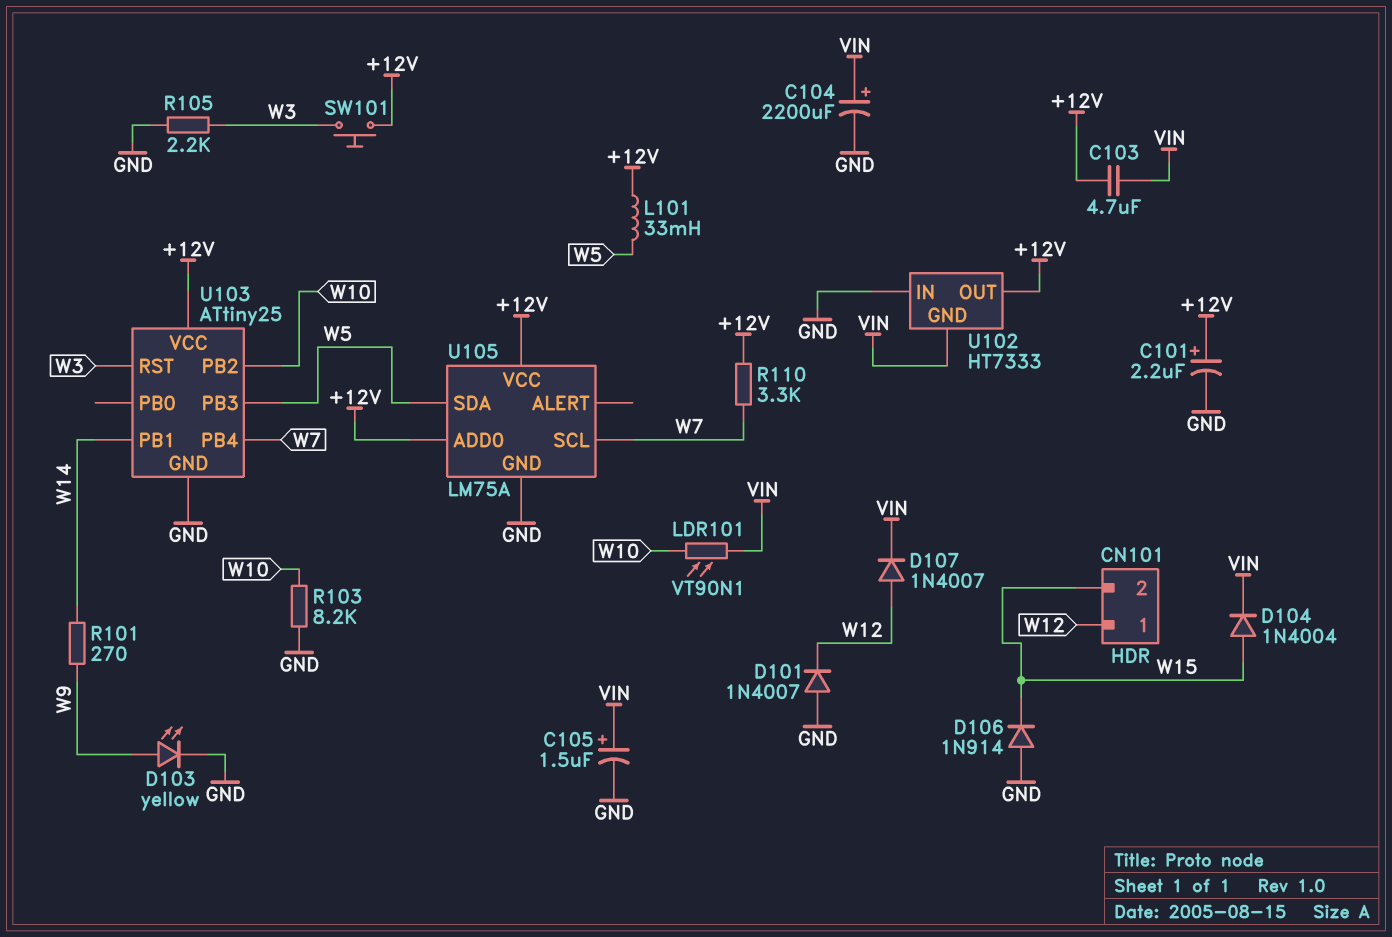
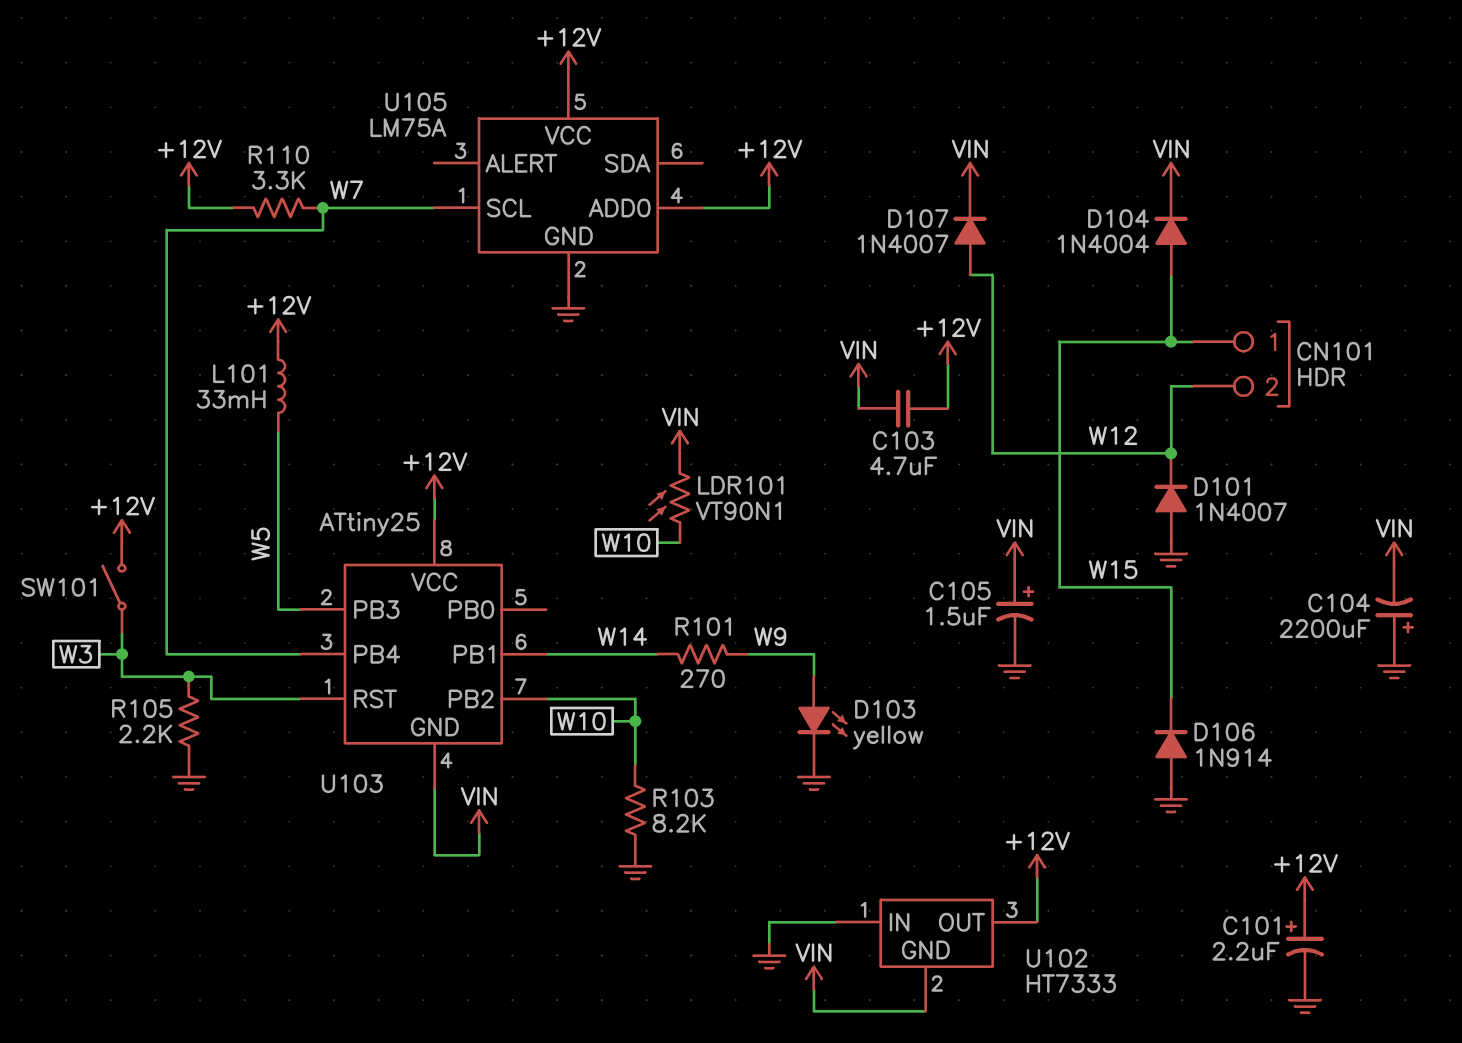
C104: 2200uF (plus VIN, minus GND) -> 2200uF (plus GND, minus VIN)
CN101 pin 1: W12 -> W15
CN101 pin 2: W15 -> W12
SW101: button (+12V, W3) -> switch (+12V, W3)
U103 pin GND: GND -> VIN
U105 pin SDA: W5 -> none

